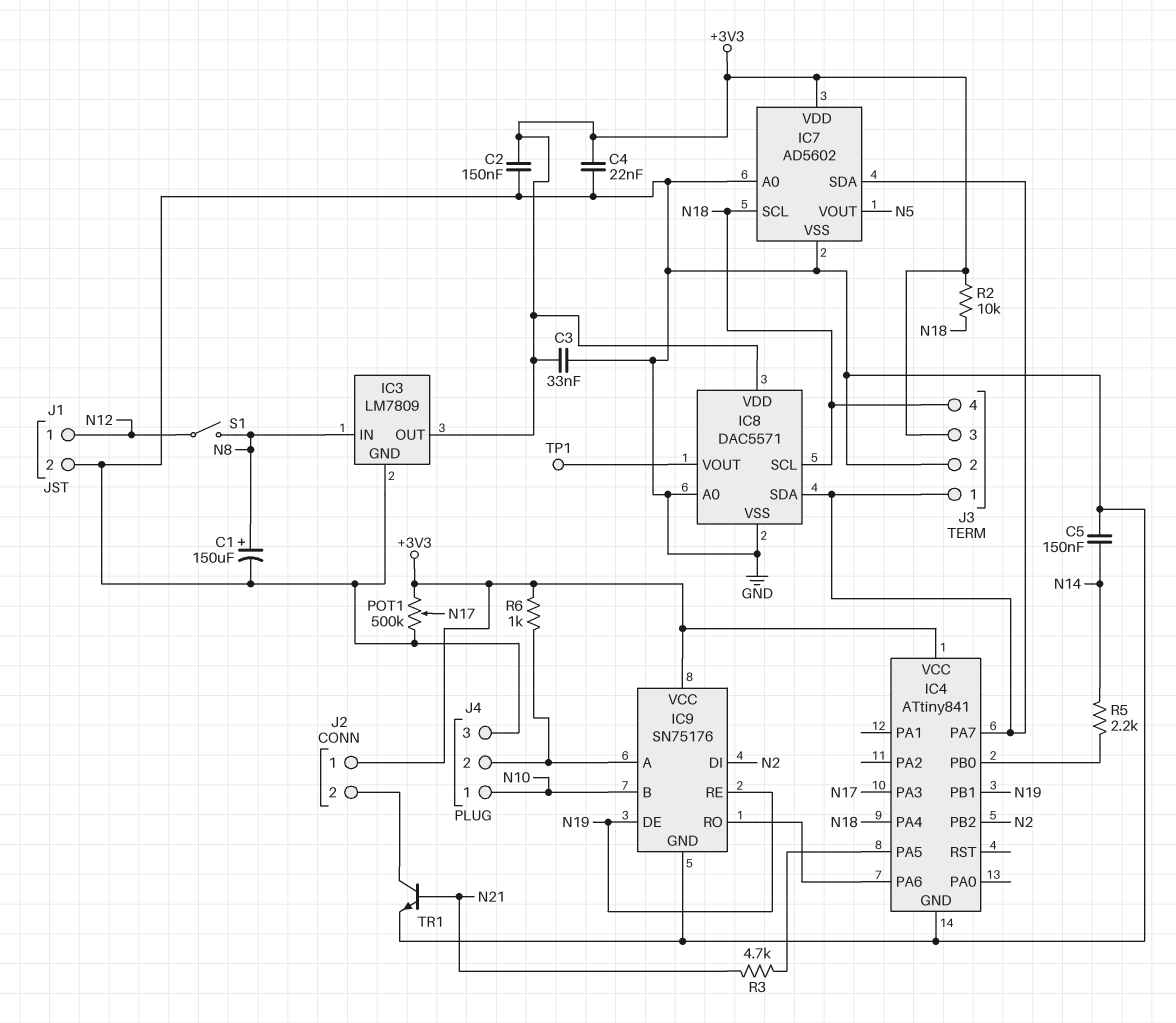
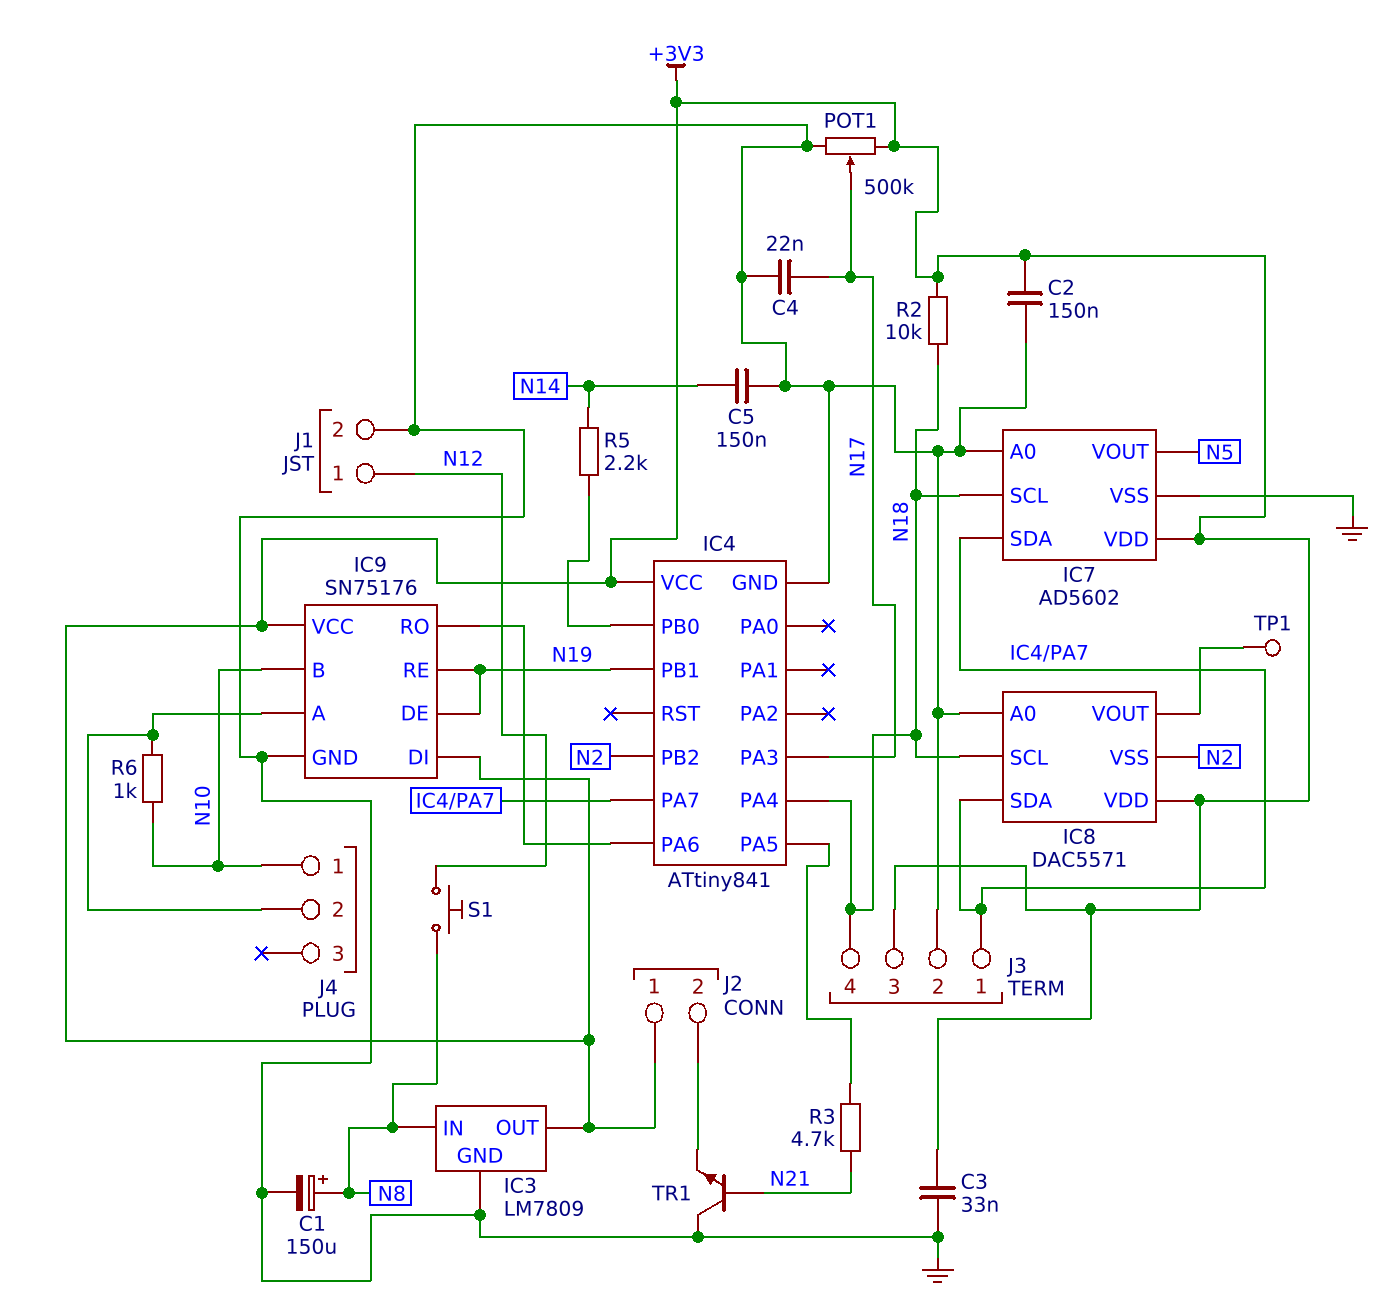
C4: 22nF (+3V3, GND) -> 22nF (GND, N17)
IC8 pin VSS: GND -> N2
IC9 pin DI: N2 -> +3V3
J4 pin 3: GND -> none
R6: 1k (+3V3, IC9/A) -> 1k (IC9/A, N10)
S1: switch (N8, N12) -> button (N8, N12)
TR1: NPN (B N21, C J2/2, E GND) -> NPN (B N21, C GND, E J2/2)

